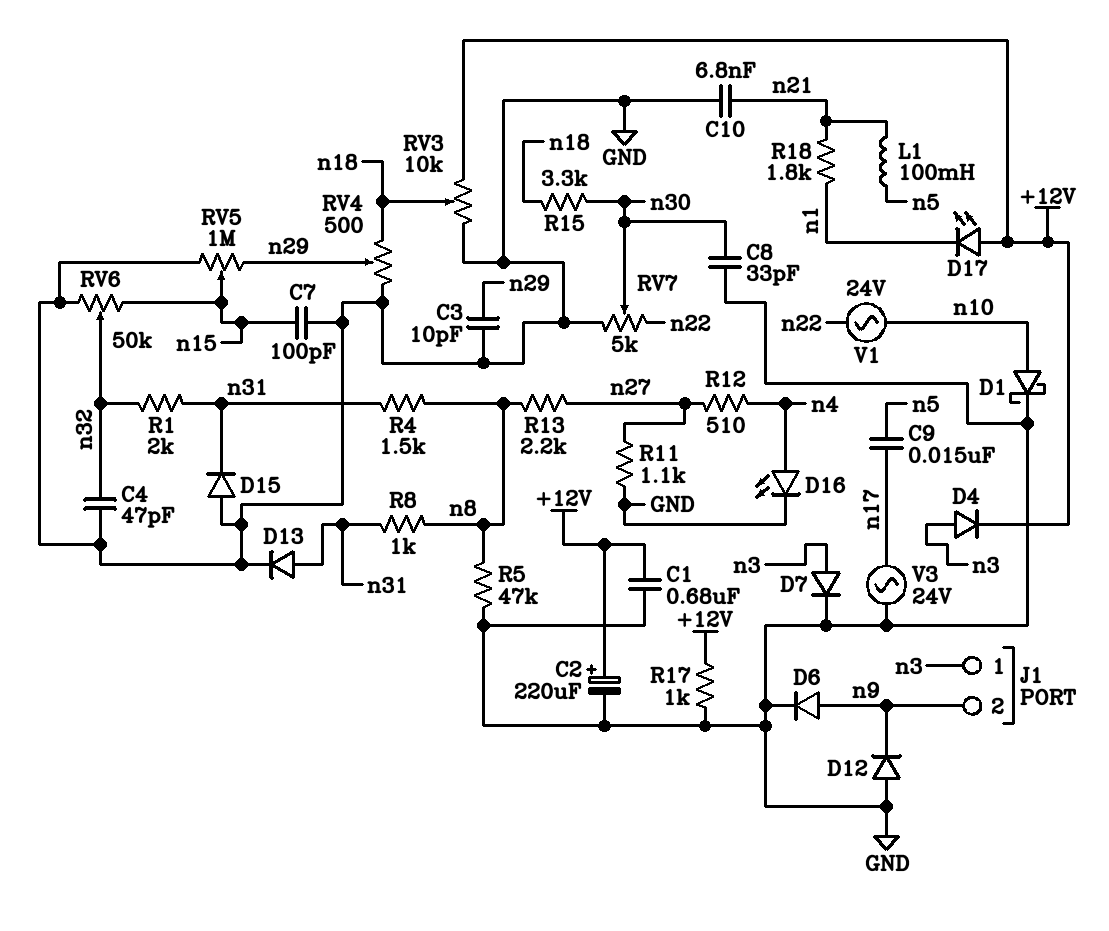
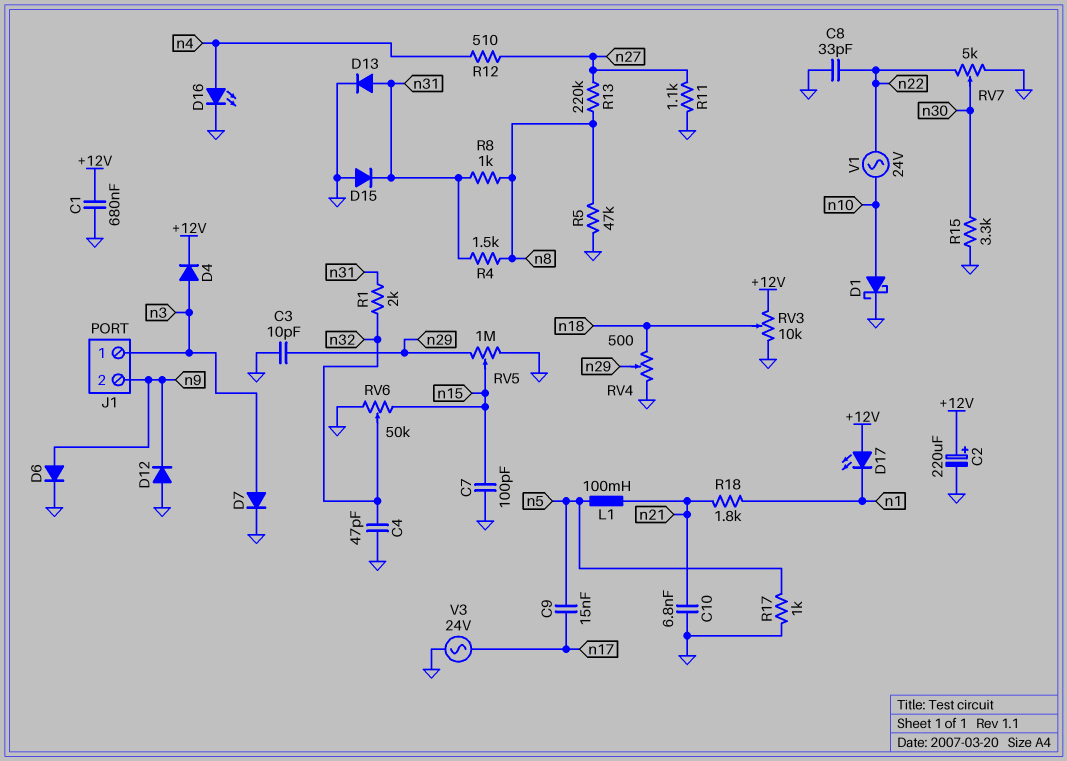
C8: 33pF (GND, n30) -> 33pF (GND, n22)
R13: 2.2k (n8, n27) -> 220k (n8, n27)
R15: 3.3k (n18, n30) -> 3.3k (GND, n30)
R17: 1k (+12V, GND) -> 1k (GND, n5)

